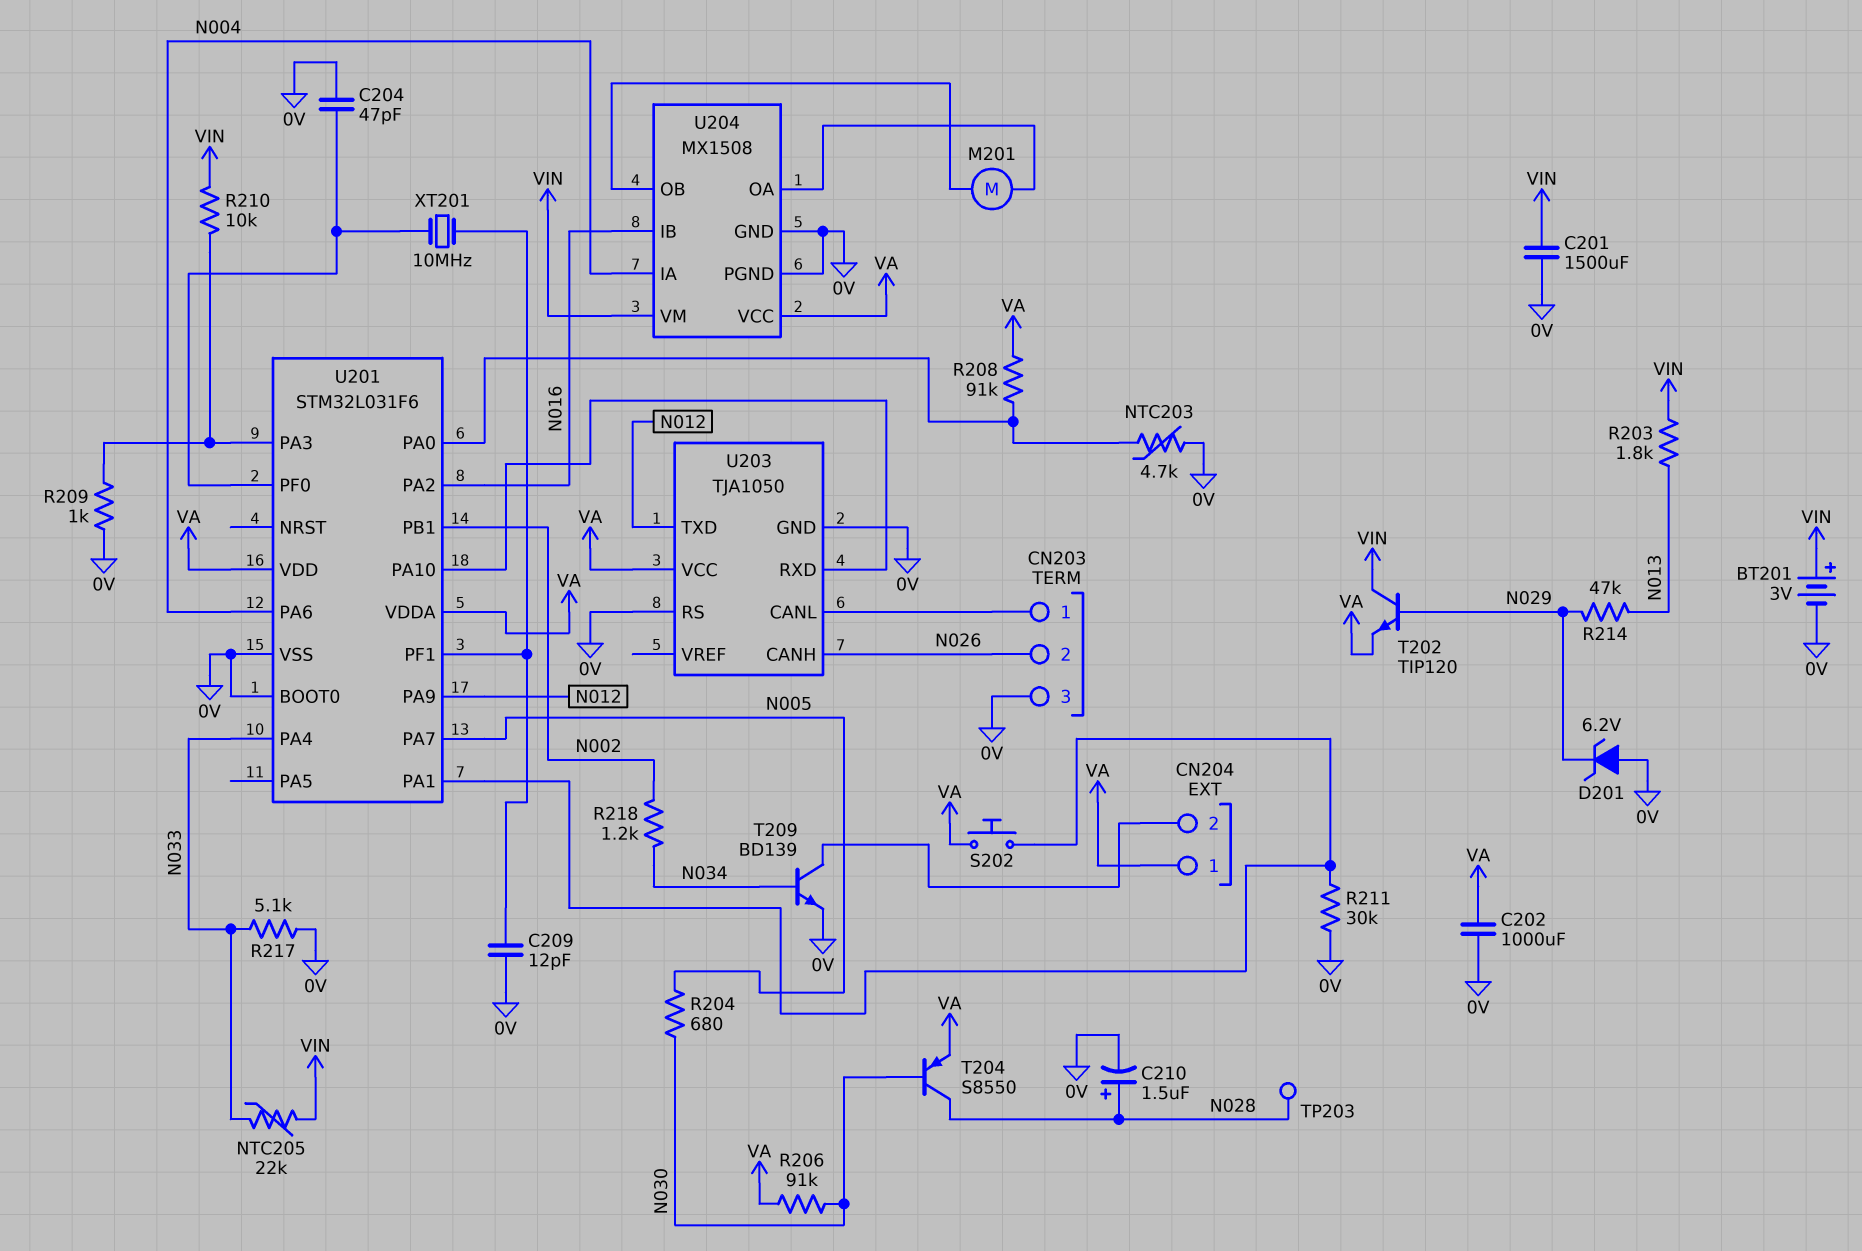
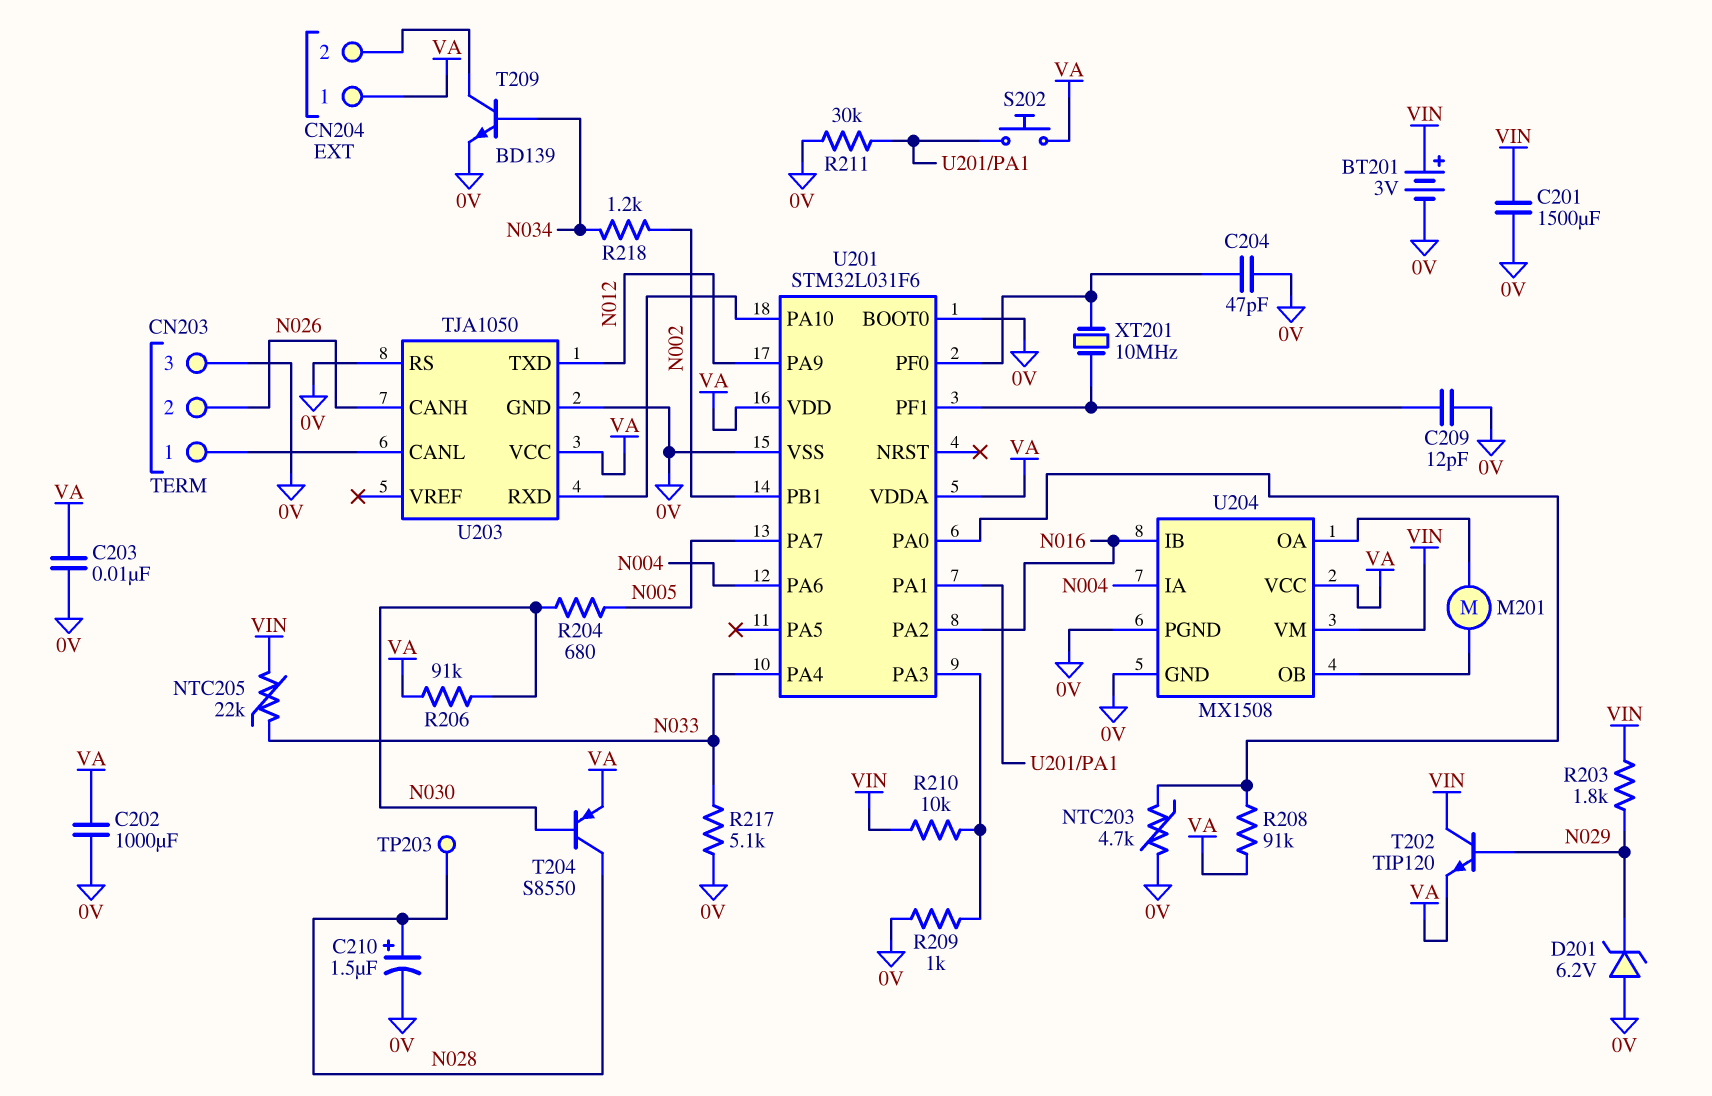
C203: none -> 10nF (0V, VA)
R203: 1.8k (N013, VIN) -> 1.8k (N029, VIN)
R214: 47k (N013, N029) -> none

